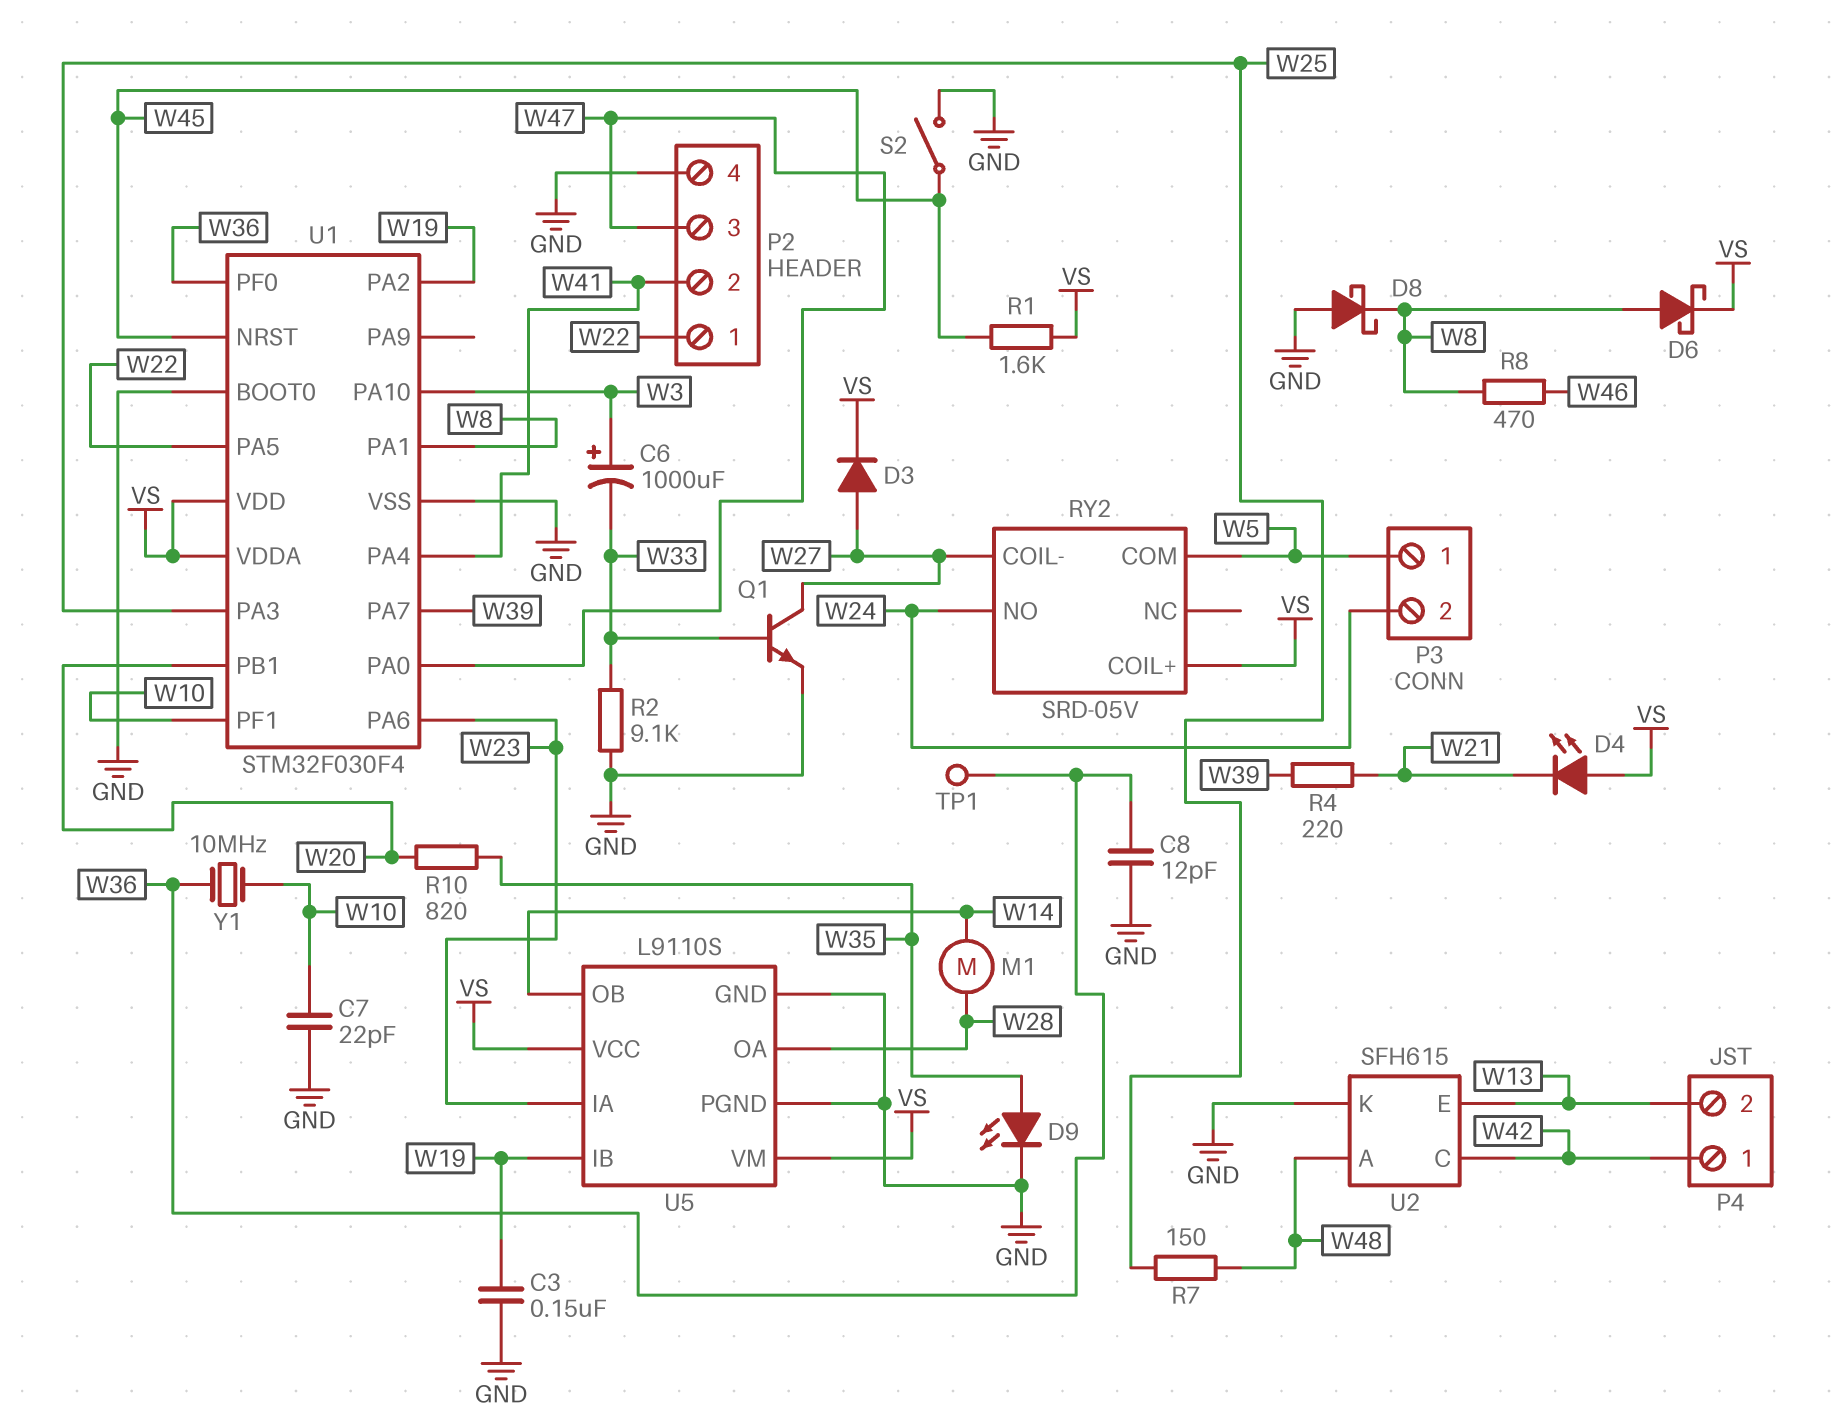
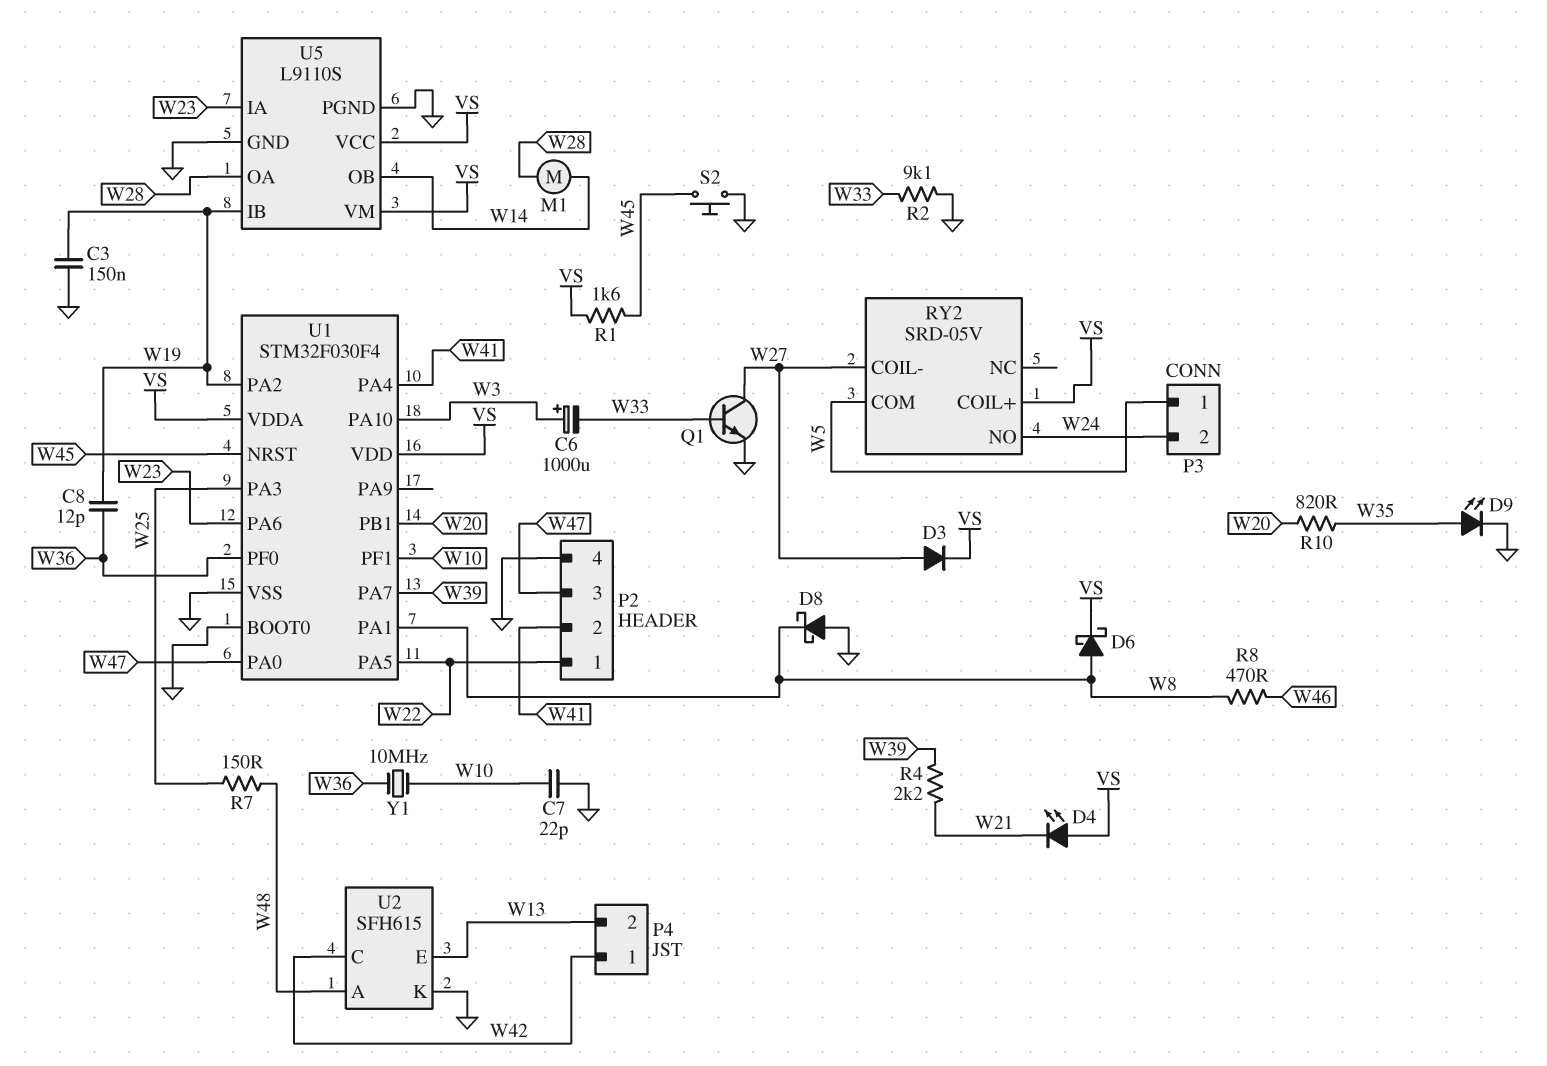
C8: 12pF (GND, W36) -> 12pF (W19, W36)
R4: 220 (W21, W39) -> 2.2k (W21, W39)
S2: switch (GND, W45) -> button (GND, W45)
TP1: test point (W36) -> none

